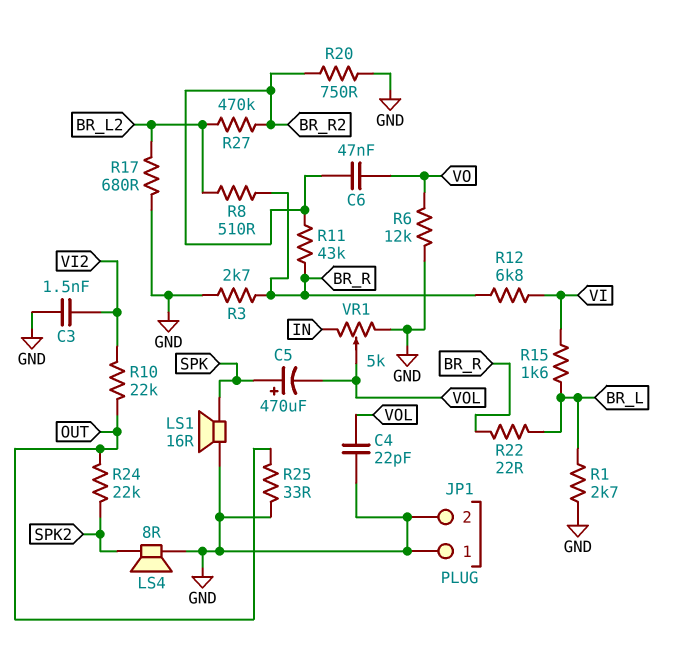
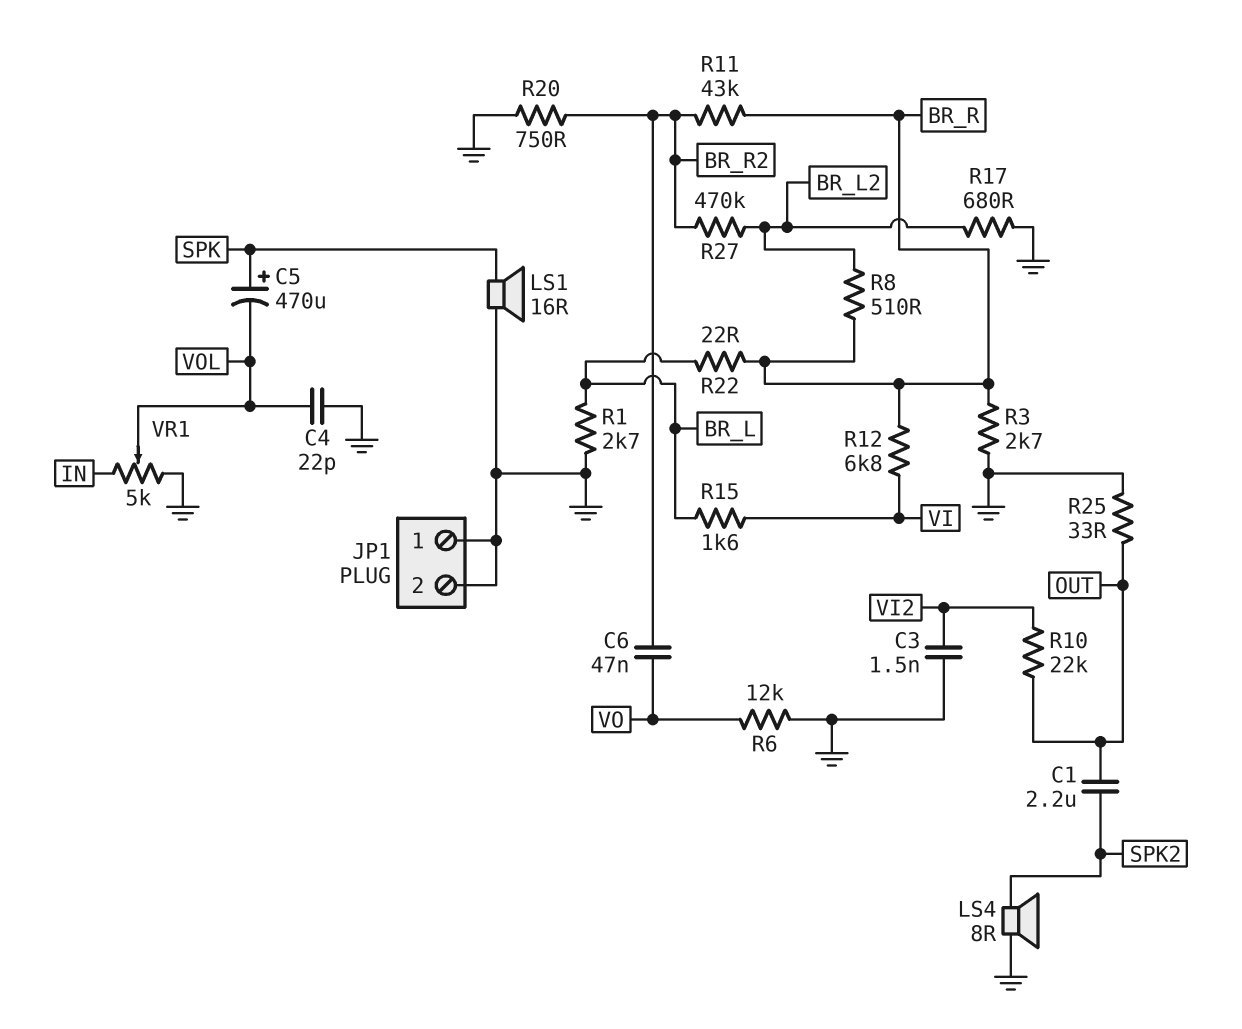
C1: none -> 2.2uF (OUT, SPK2)
R24: 22k (OUT, SPK2) -> none

